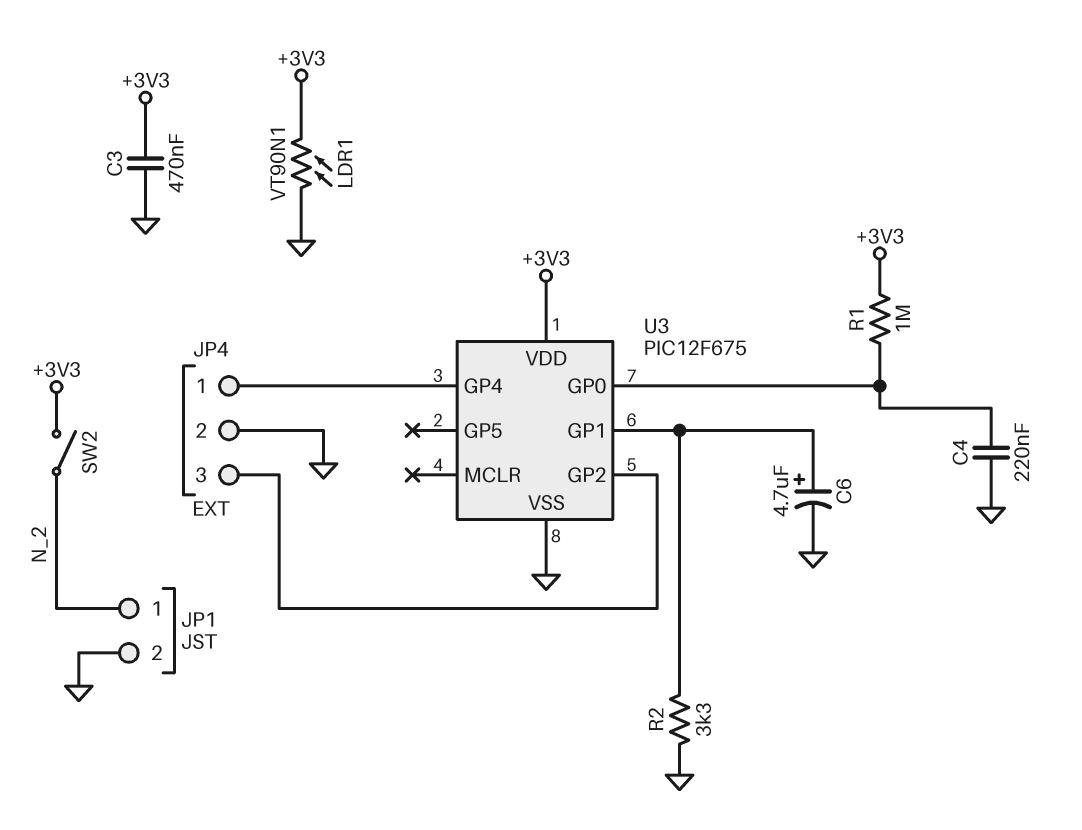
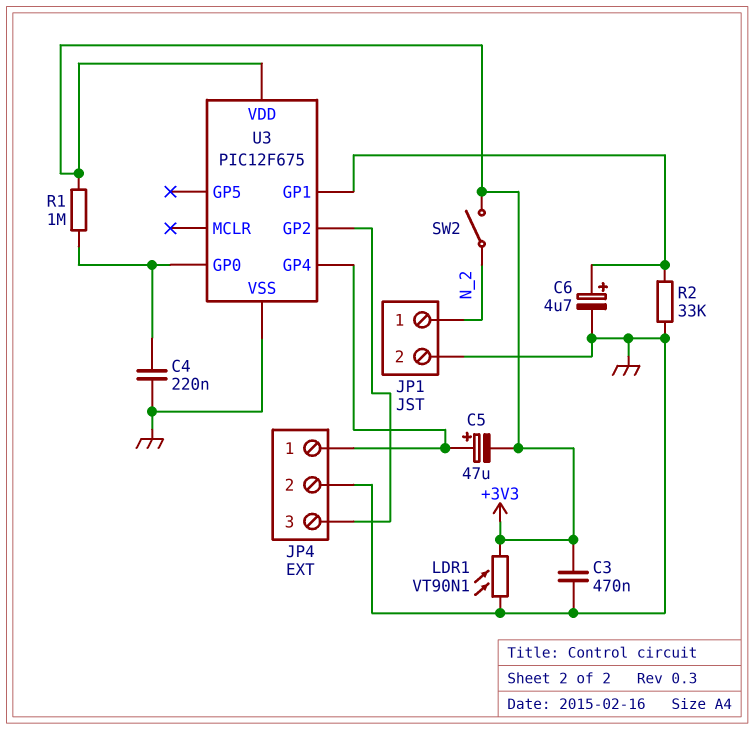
C5: none -> 47uF (plus JP4/1, minus +3V3)
R2: 3.3k (GND, U3/GP1) -> 33k (GND, U3/GP1)

